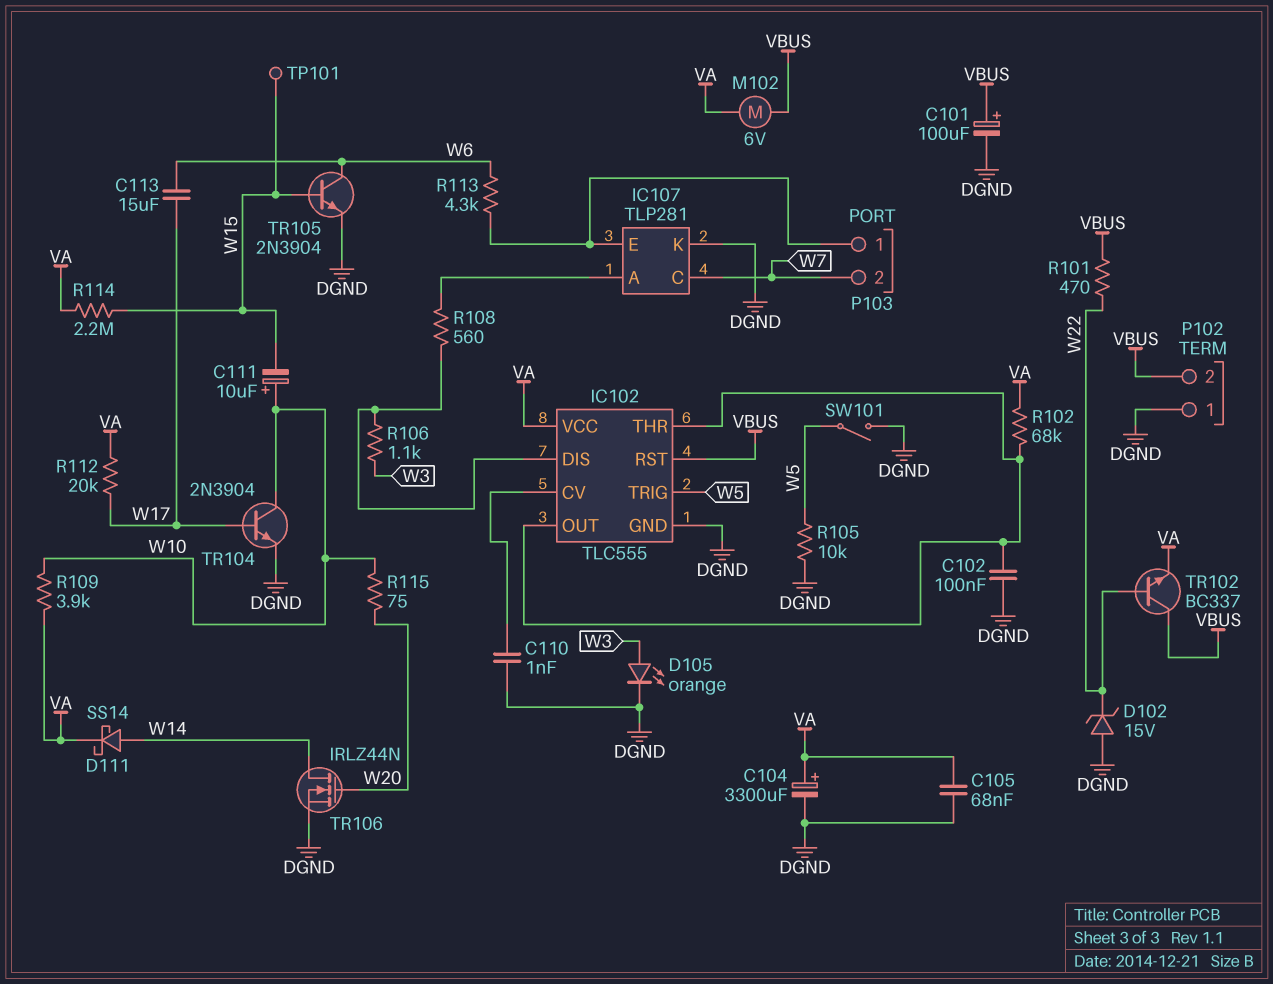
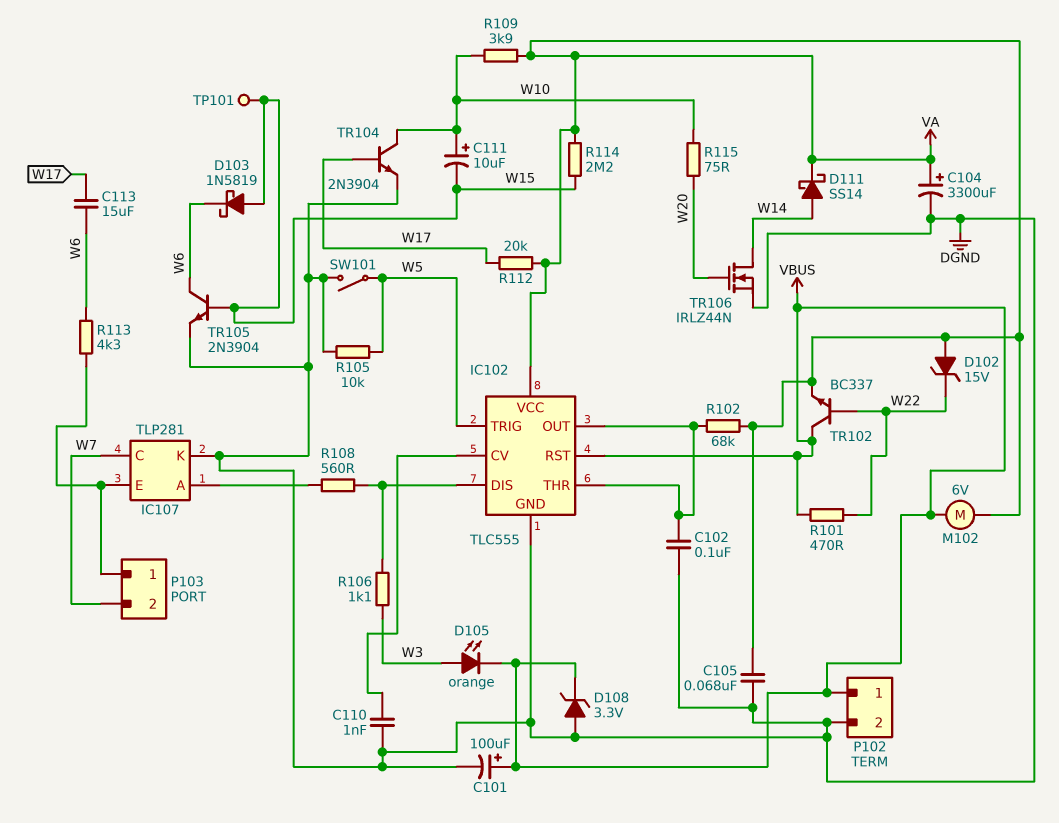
D102: zener 15V (A DGND, K W22) -> zener 15V (A VA, K W22)
D103: none -> schottky 1N5819 (A W15, K W6)
D105: LED orange (A W3, K DGND) -> LED orange (A W3, K VBUS)
D108: none -> zener 3.3V (A DGND, K VBUS)
P102 pin 1: DGND -> VBUS
P102 pin 2: VBUS -> DGND

